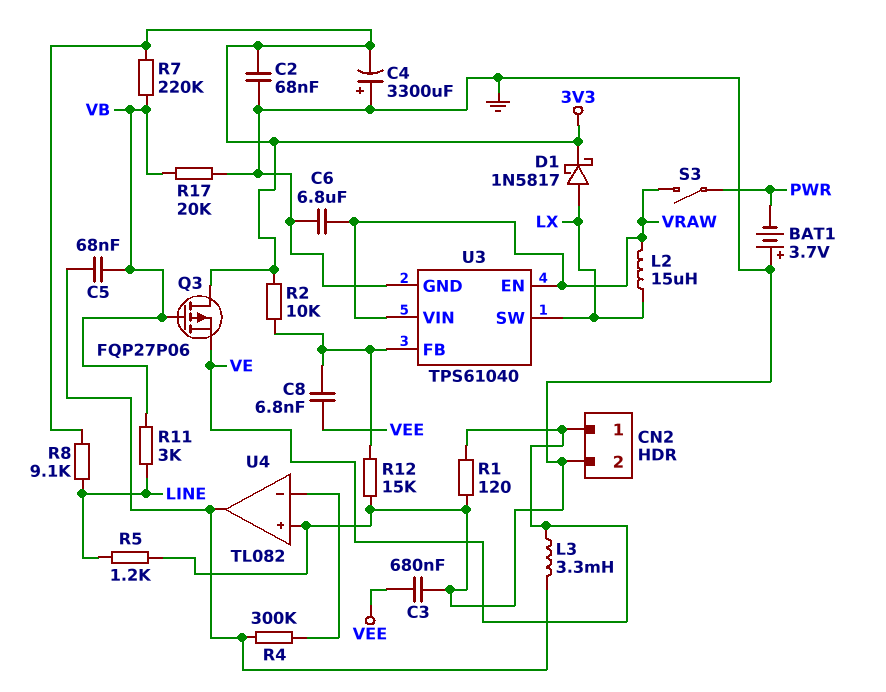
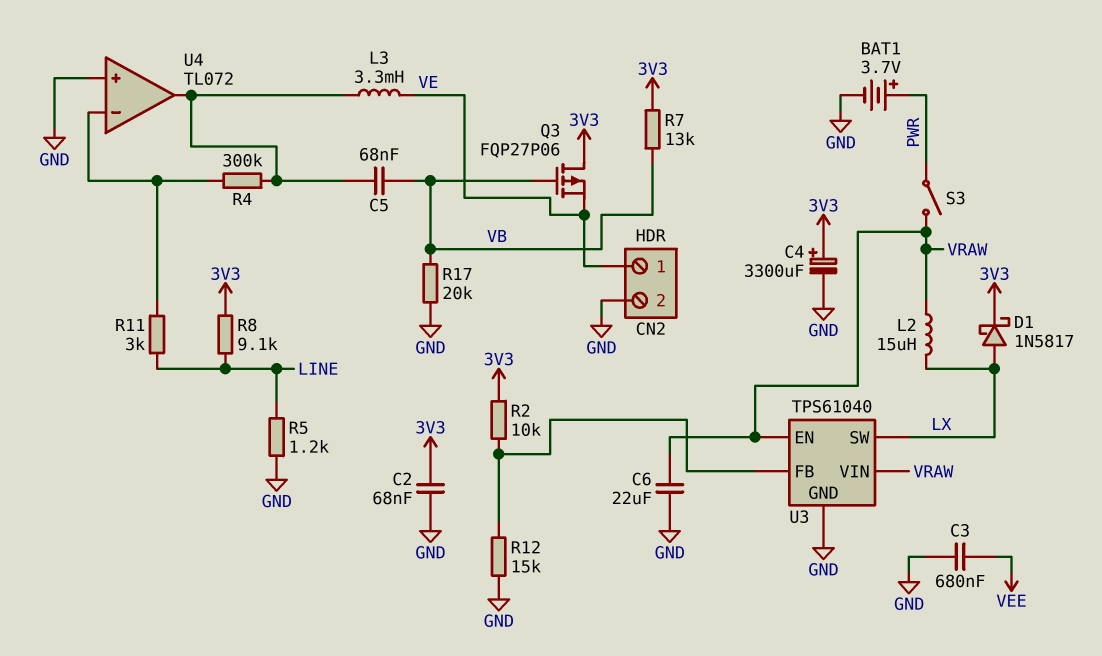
BAT1: 3.7V (plus GND, minus PWR) -> 3.7V (plus PWR, minus GND)
C4: 3300uF (plus GND, minus 3V3) -> 3300uF (plus 3V3, minus GND)
C6: 6.8uF (GND, VRAW) -> 22uF (GND, VRAW)
C8: 6.8nF (U3/FB, VEE) -> none
R1: 120 (GND, VE) -> none
R7: 220k (3V3, VB) -> 13k (3V3, VB)
R11: 3k (LINE, VB) -> 3k (LINE, U4/in-)
U4: TL082 -> TL072

